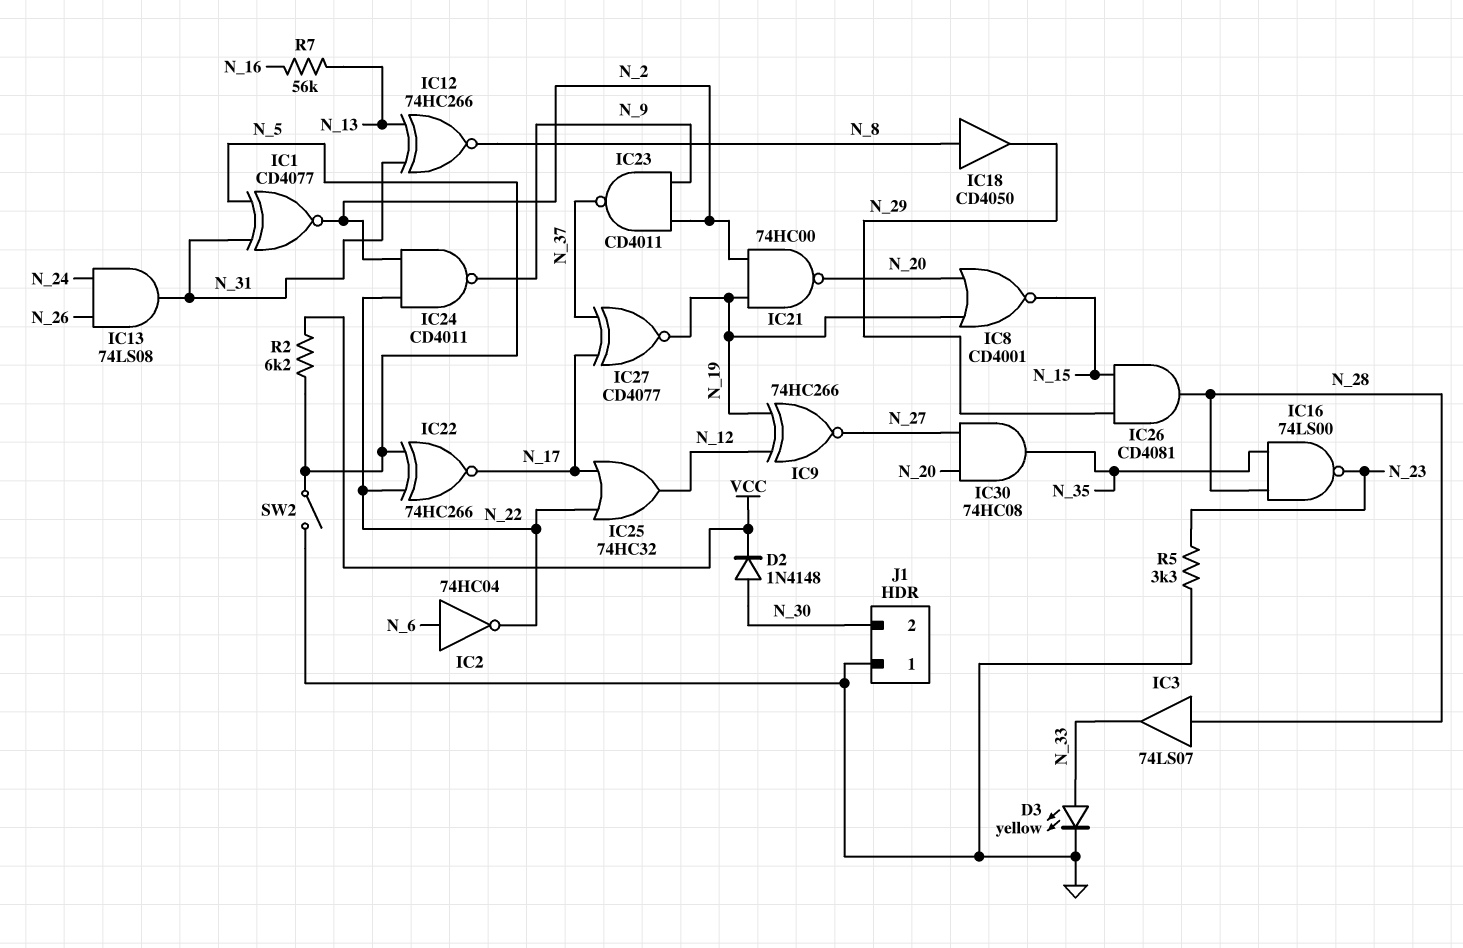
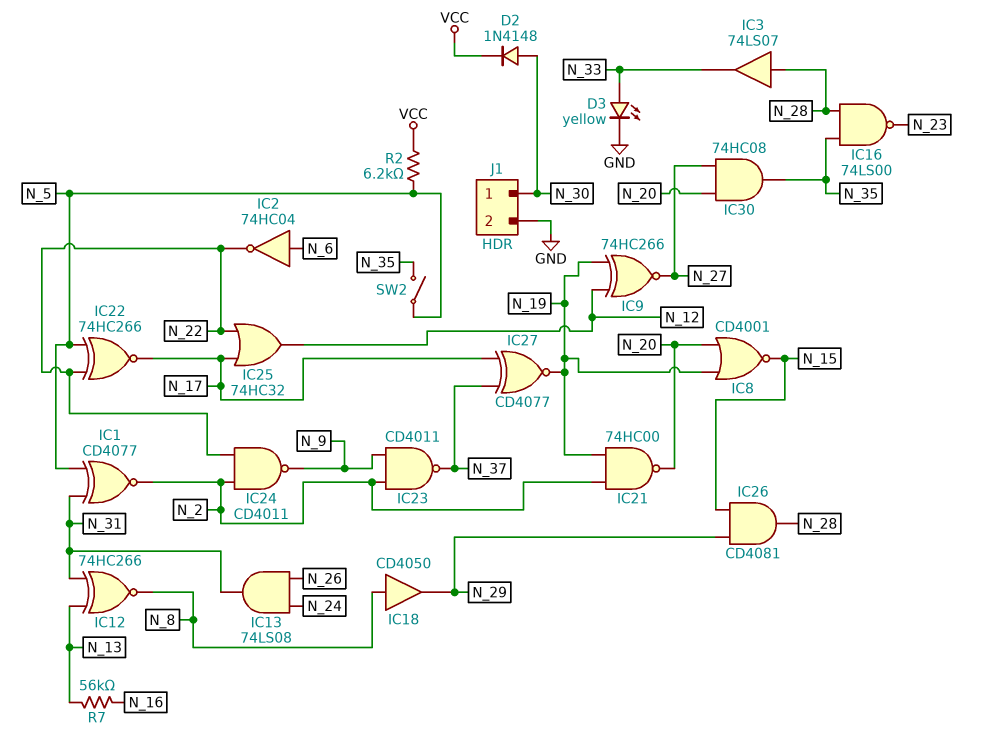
J1 pin 1: GND -> N_30
J1 pin 2: N_30 -> GND
R5: 3.3k (GND, N_23) -> none
SW2: switch (GND, N_5) -> switch (N_5, N_35)

